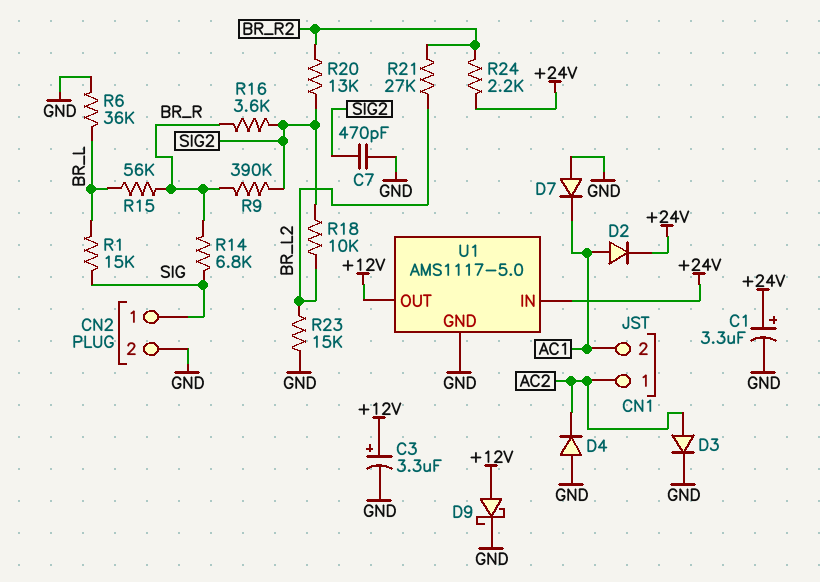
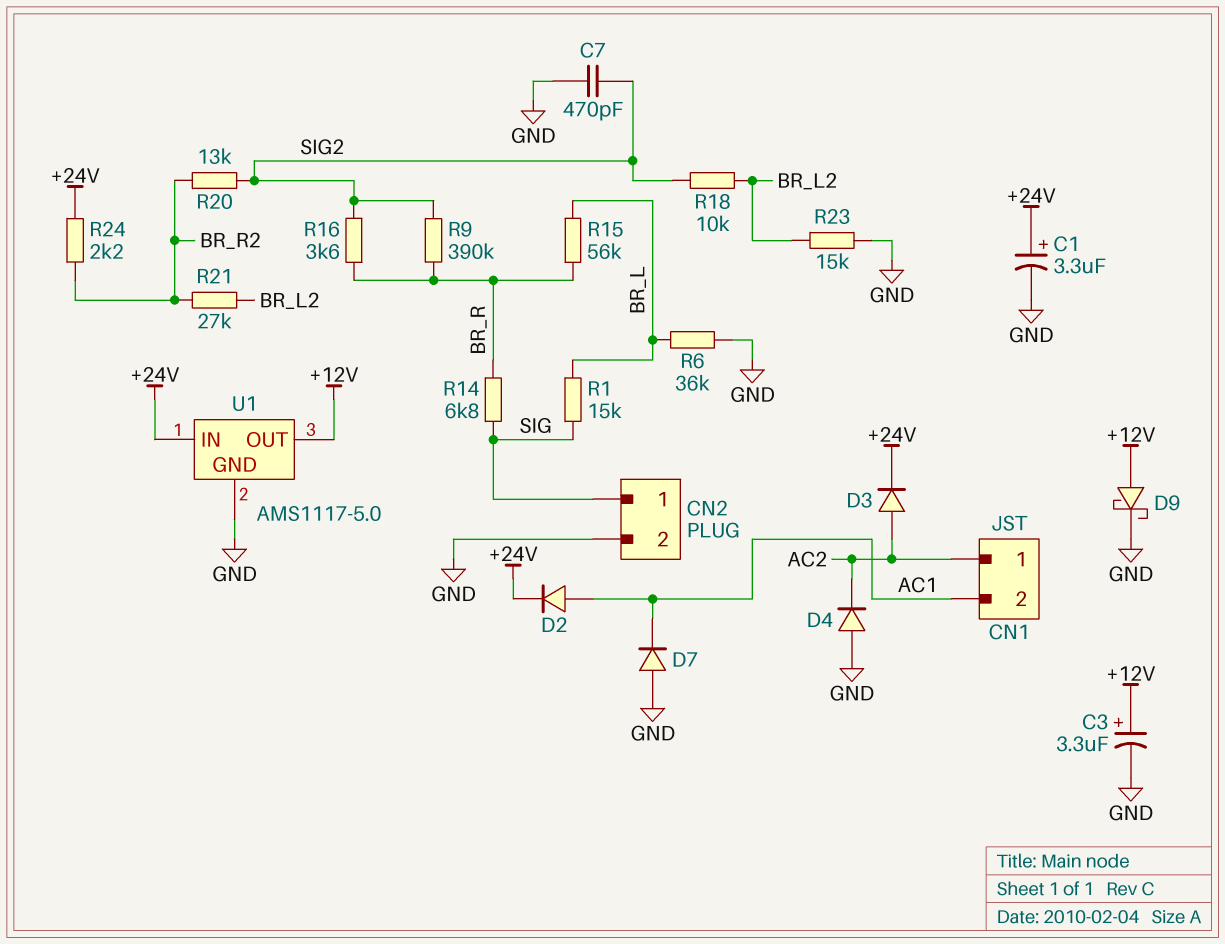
D3: diode (A AC2, K GND) -> diode (A AC2, K +24V)

